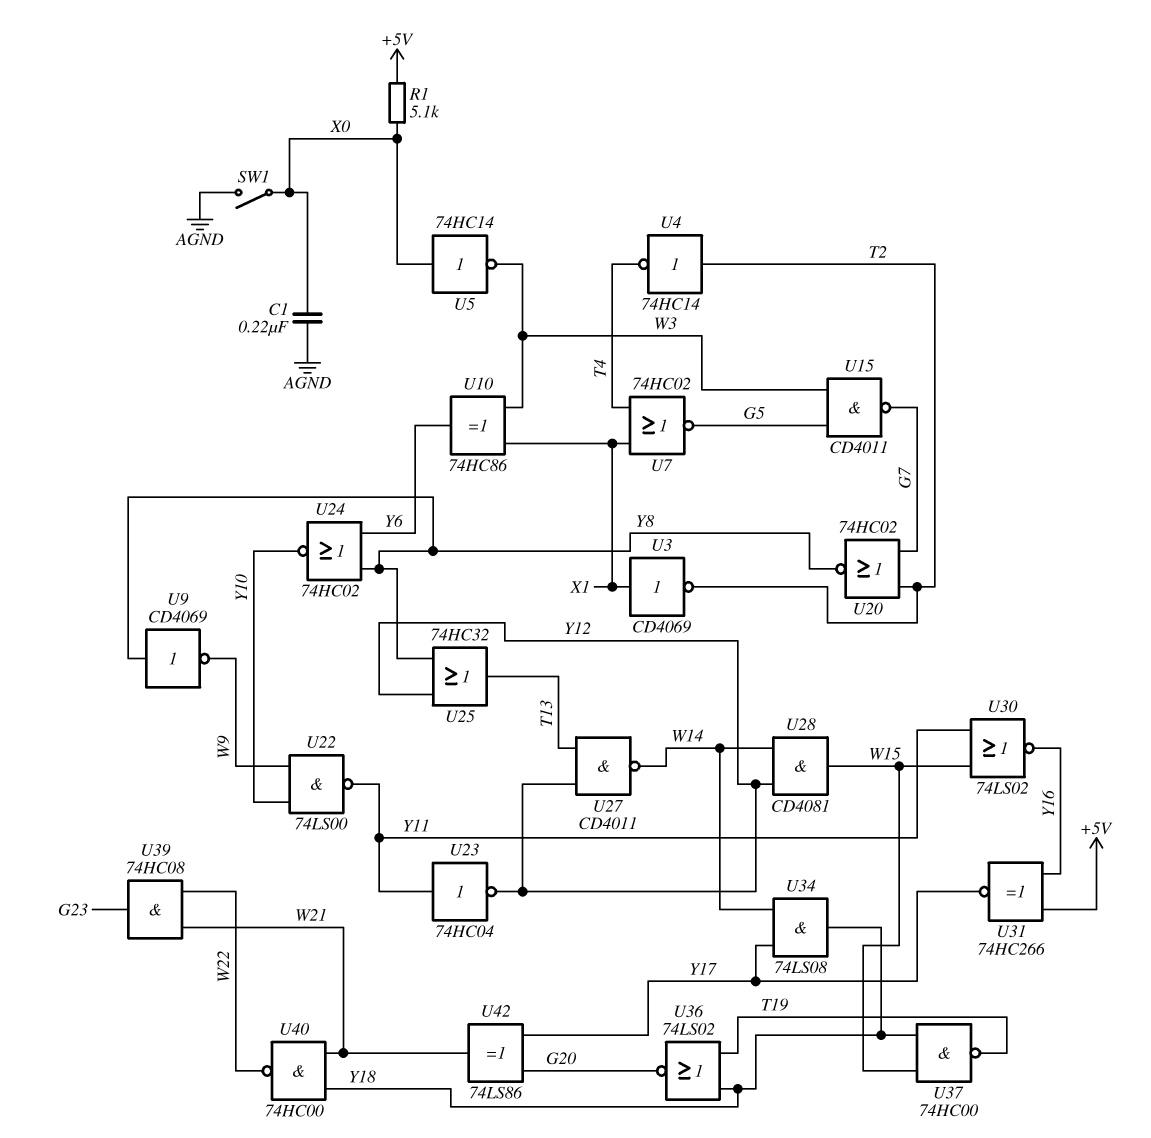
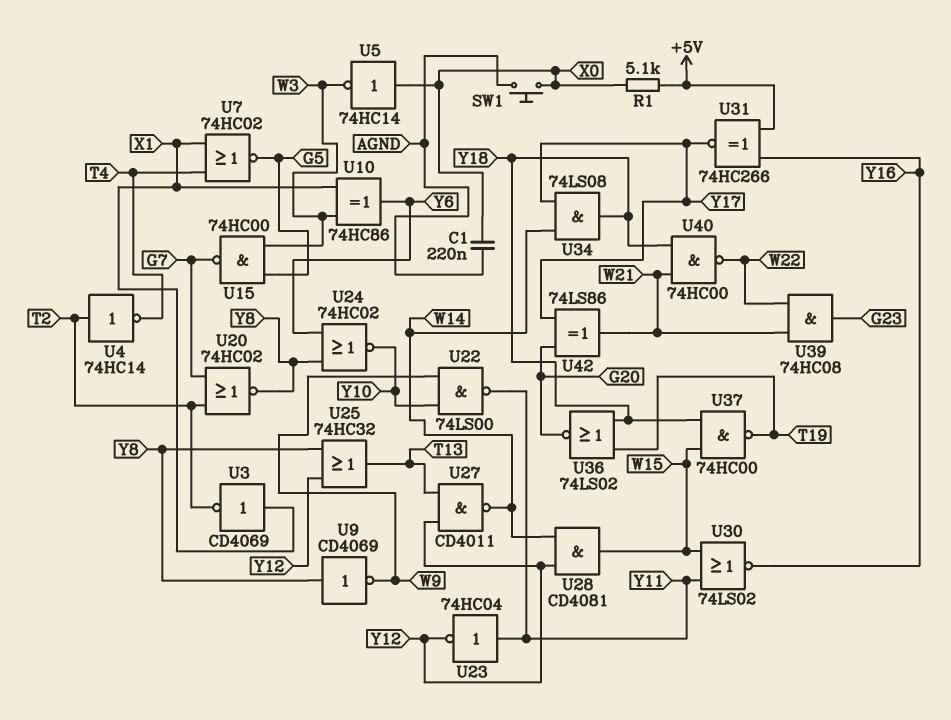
SW1: switch (AGND, X0) -> button (AGND, X0)
U15: NAND CD4011 (in G5, in W3, out G7) -> NAND 74HC00 (in G5, in W3, out G7)

